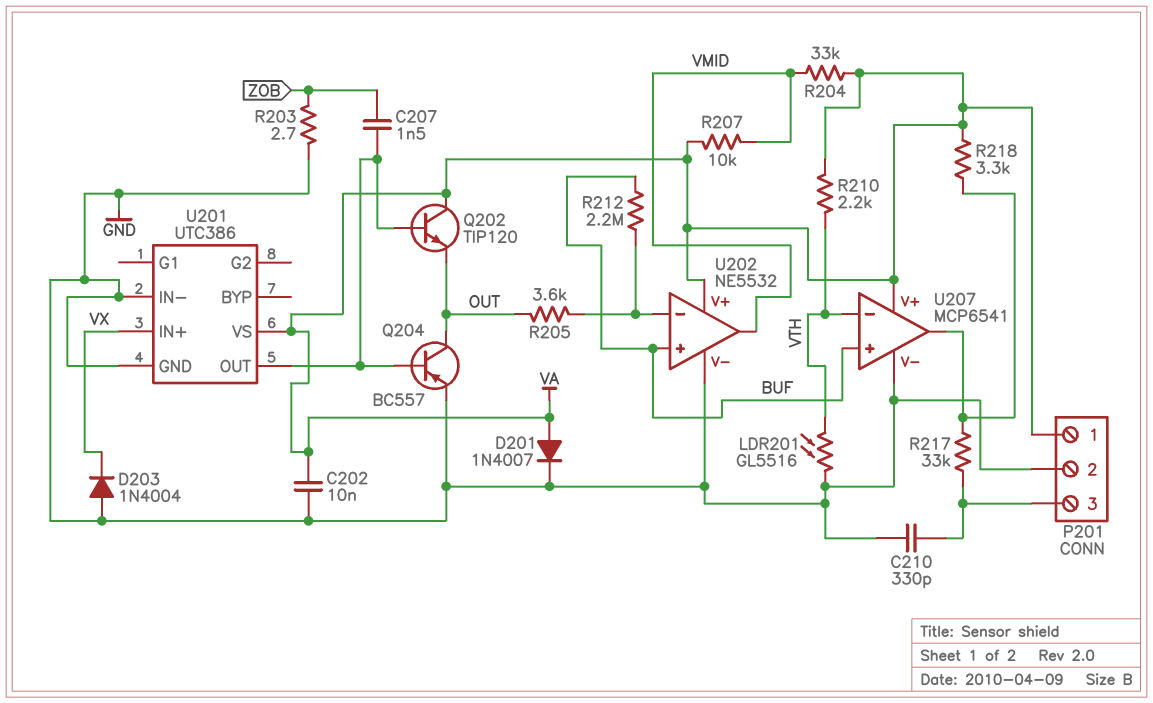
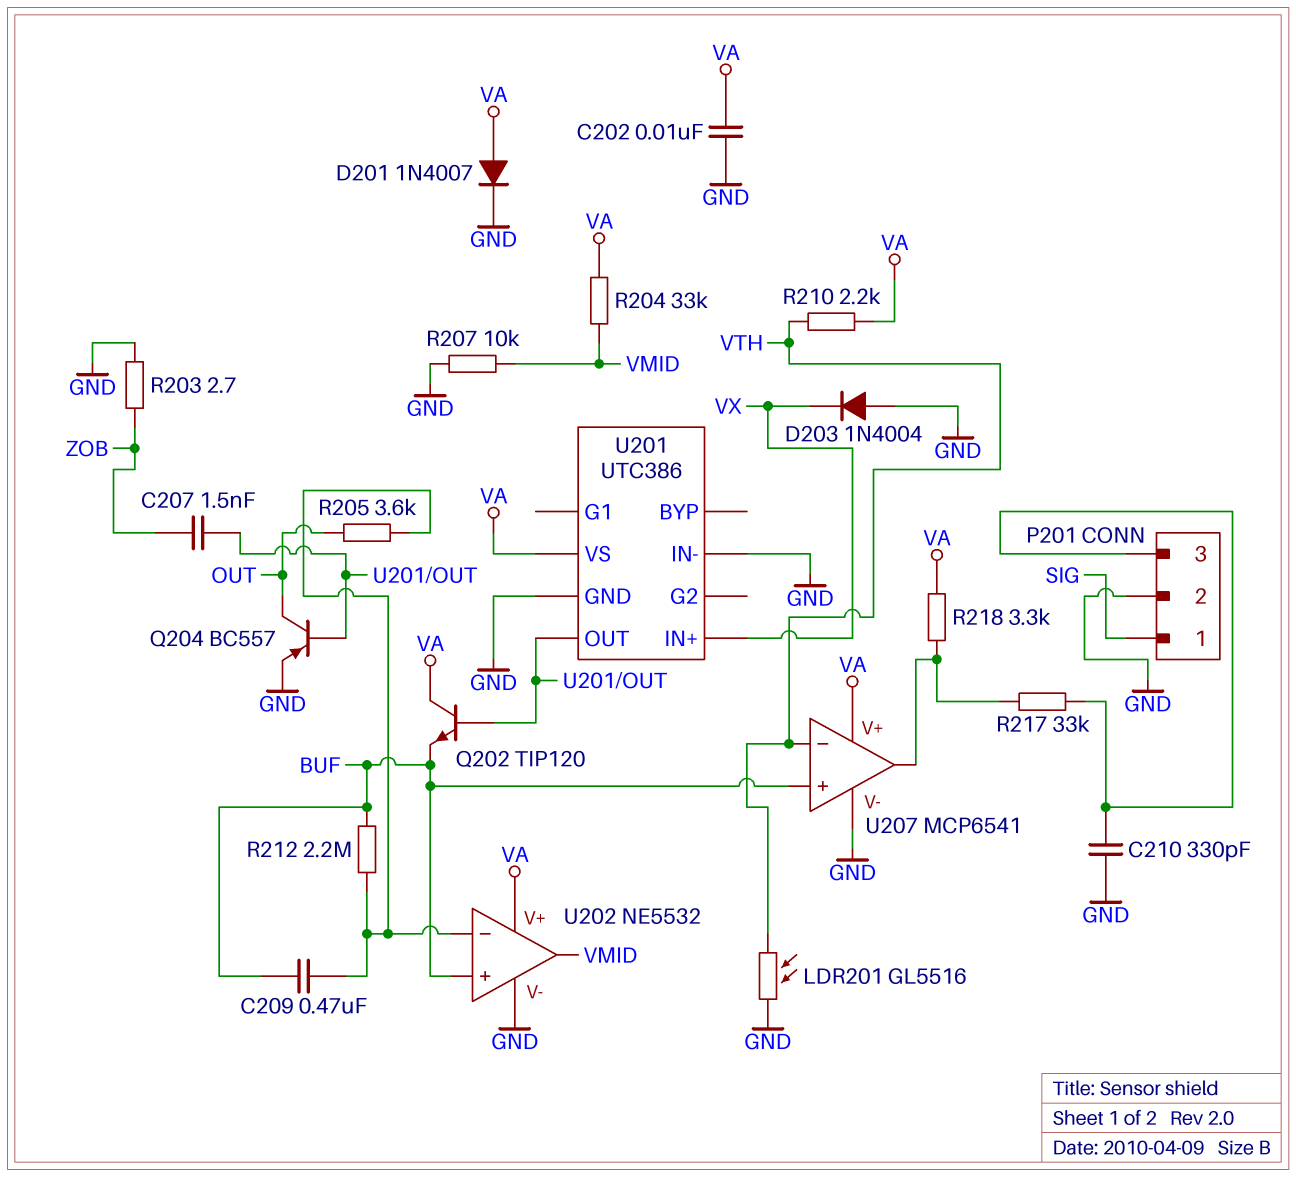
C209: none -> 470nF (BUF, U202/in-)
P201 pin 1: VA -> SIG
Q202: NPN TIP120 (B U201/OUT, C VA, E OUT) -> NPN TIP120 (B U201/OUT, C VA, E BUF)
R207: 10k (VA, VMID) -> 10k (GND, VMID)

